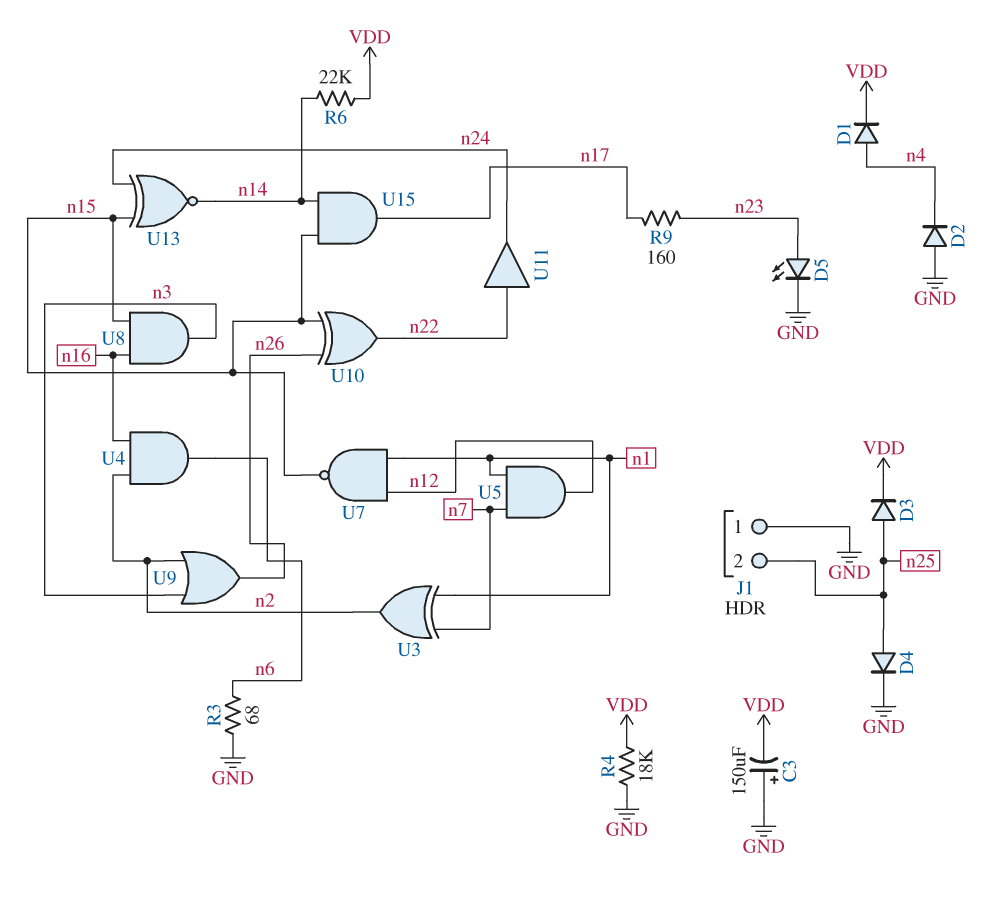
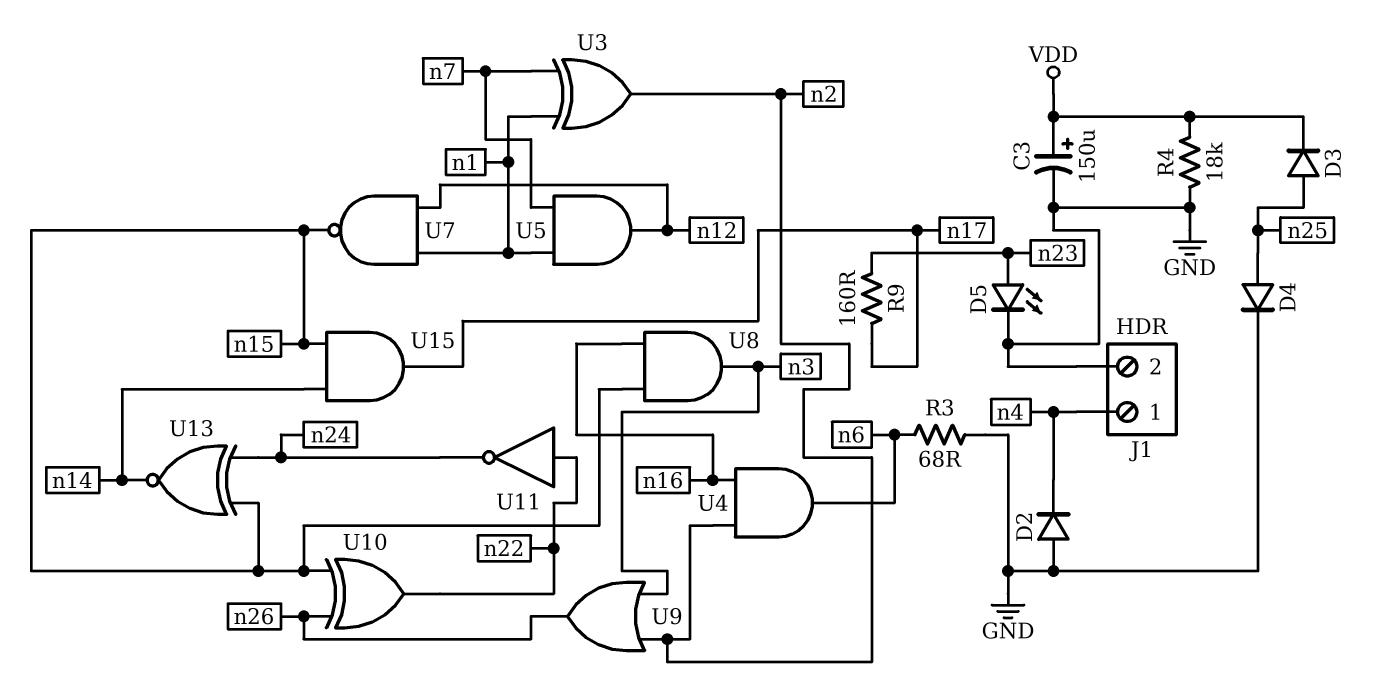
C3: 150uF (plus GND, minus VDD) -> 150uF (plus VDD, minus GND)
D1: diode (A n4, K VDD) -> none
J1 pin 1: GND -> n4
J1 pin 2: n25 -> GND
R6: 22k (VDD, n14) -> none
U11: buffer (in n22, out n24) -> NOT (in n22, out n24)

